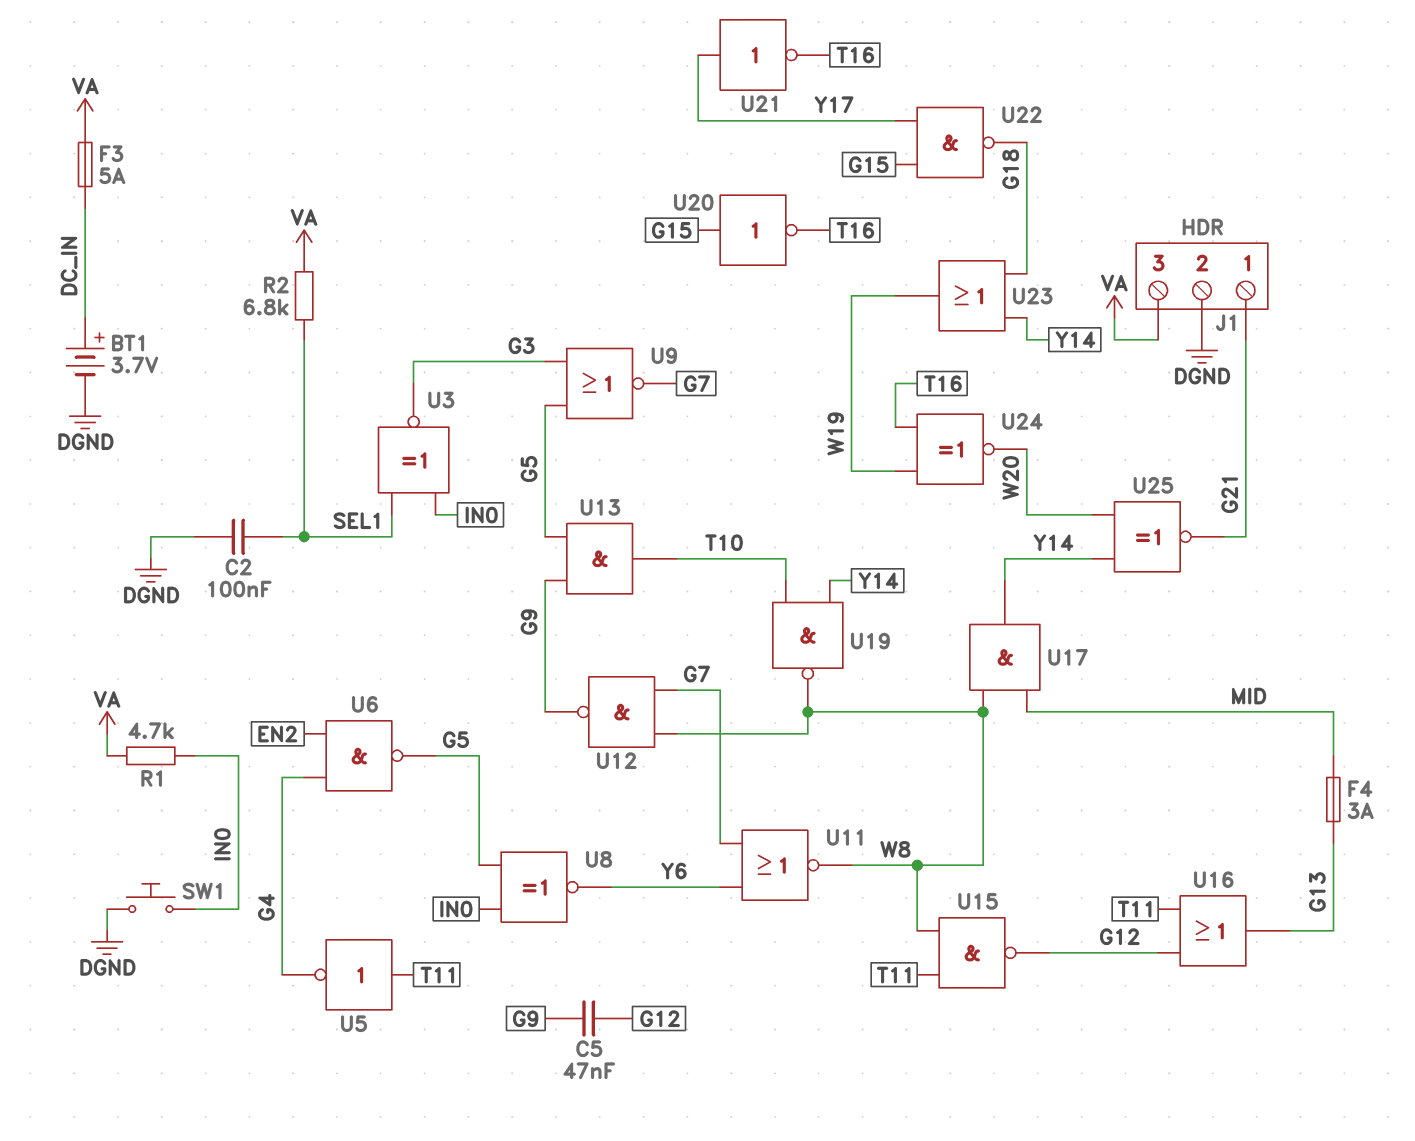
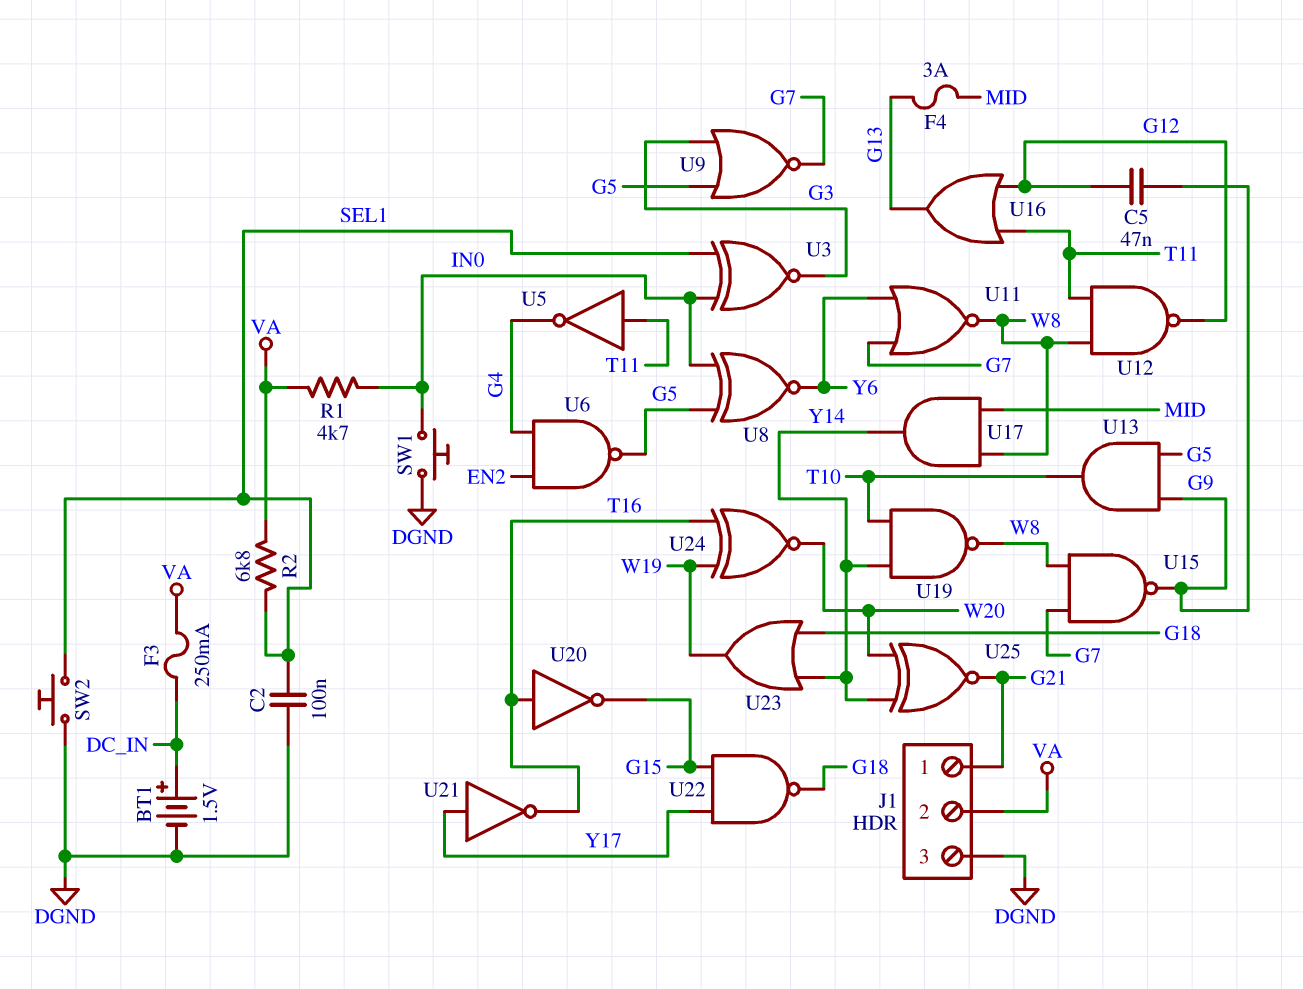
BT1: 3.7V (plus DC_IN, minus DGND) -> 1.5V (plus DC_IN, minus DGND)
F3: 5A (DC_IN, VA) -> 250mA (DC_IN, VA)
J1 pin 2: DGND -> VA
J1 pin 3: VA -> DGND
SW2: none -> button (DGND, SEL1)
U12: NAND (in G7, in W8, out G9) -> NAND (in T11, in W8, out G12)
U15: NAND (in T11, in W8, out G12) -> NAND (in G7, in W8, out G9)
U20: NOT (in G15, out T16) -> NOT (in T16, out G15)

